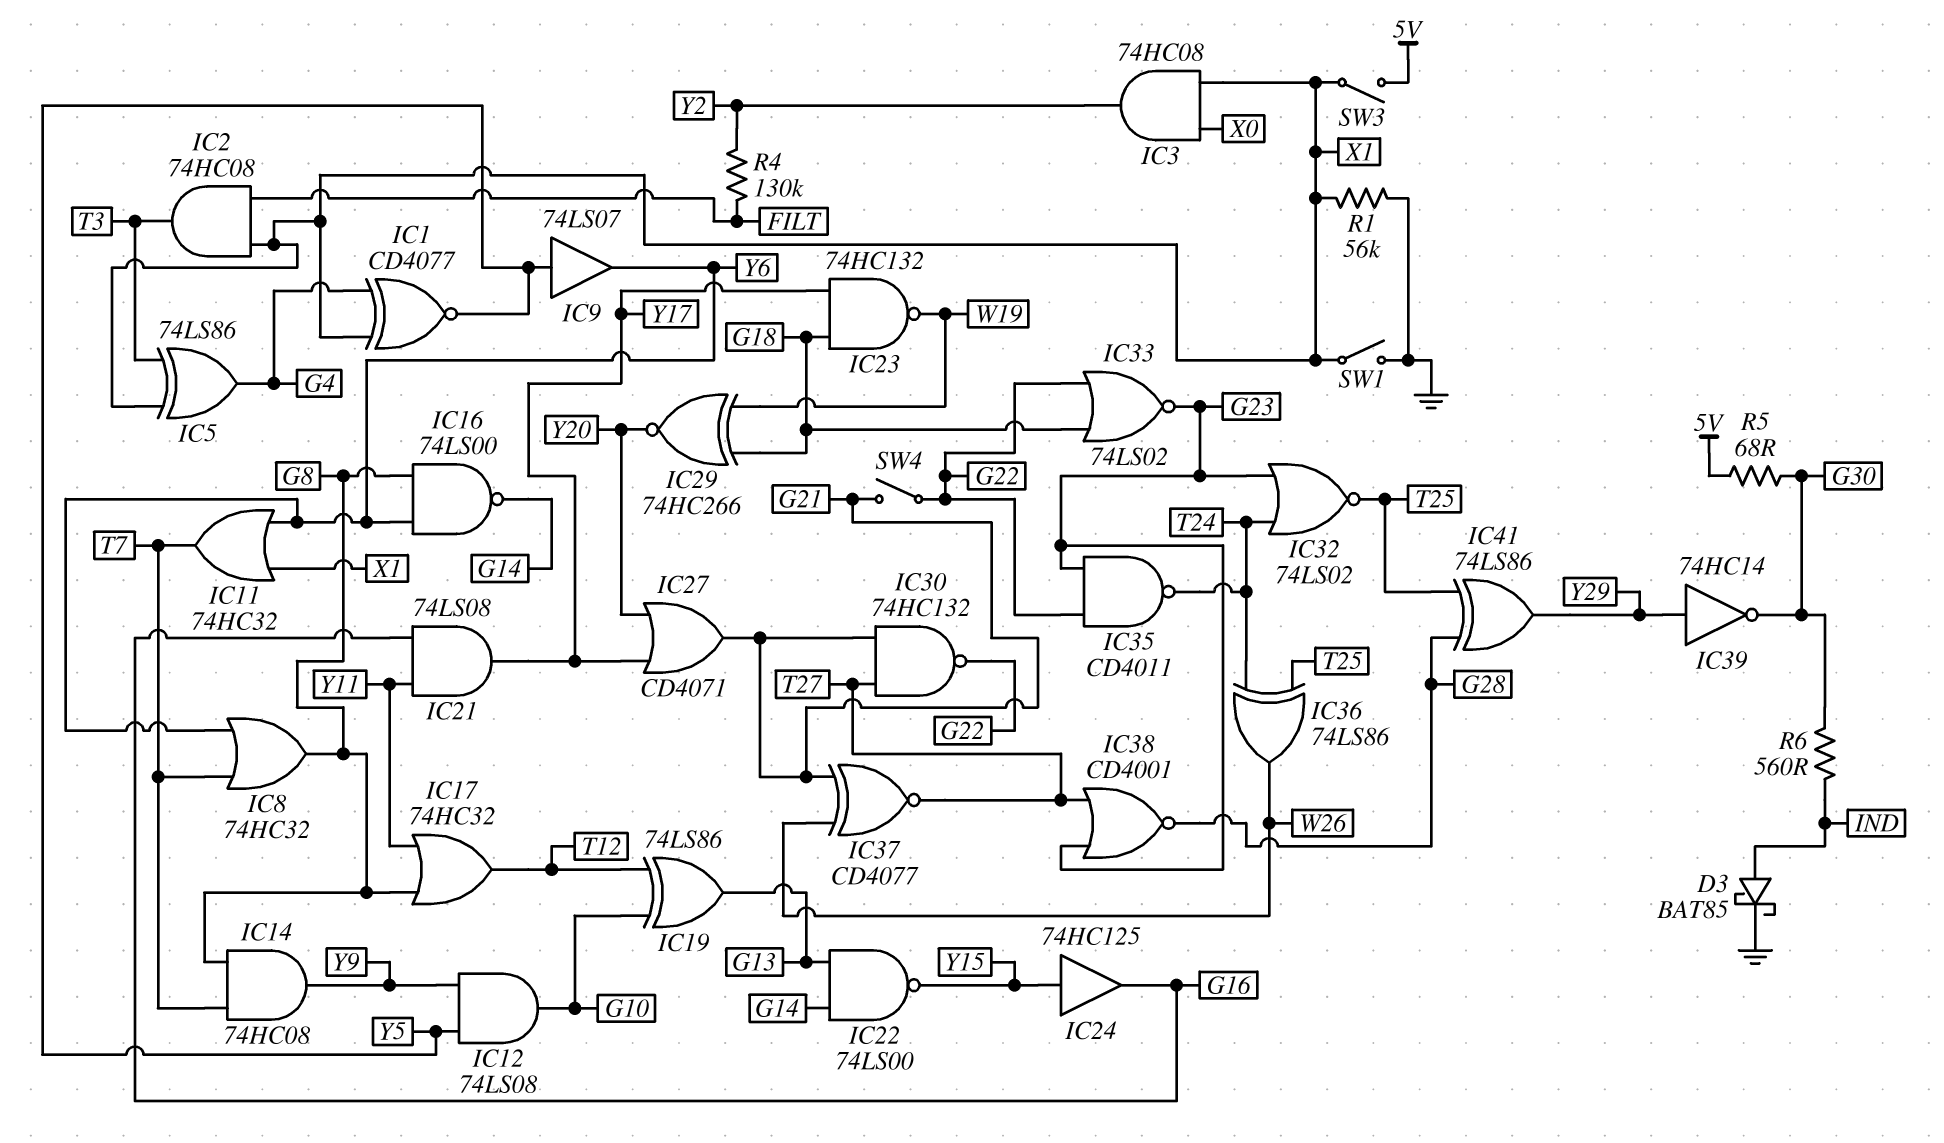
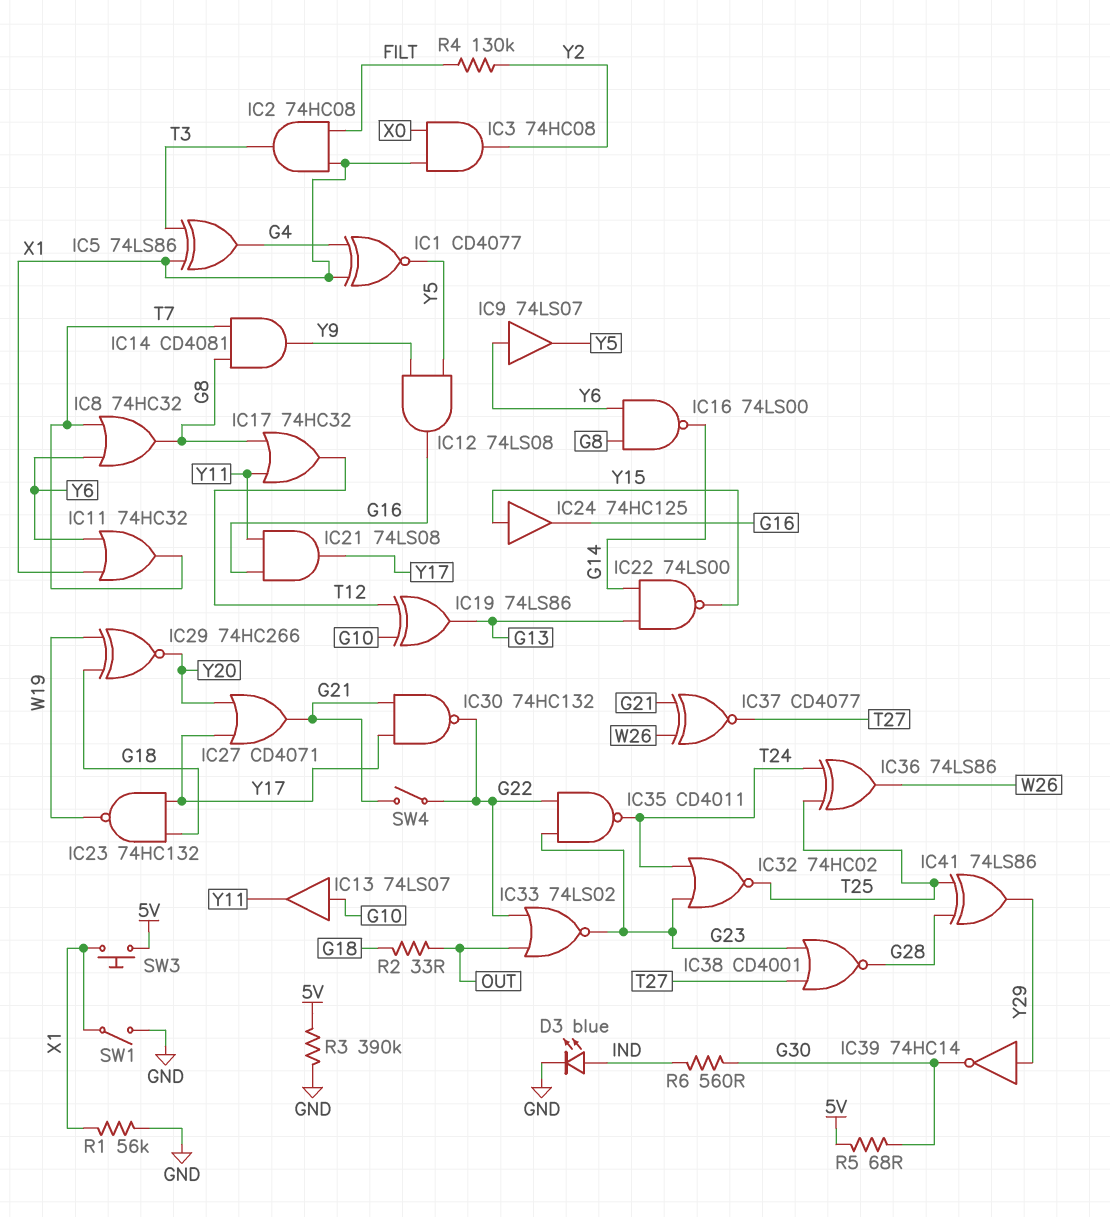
D3: schottky BAT85 (A IND, K GND) -> LED blue (A IND, K GND)
IC9: buffer 74LS07 (in Y5, out Y6) -> buffer 74LS07 (in Y6, out Y5)
IC12: AND 74LS08 (in Y5, in Y9, out G10) -> AND 74LS08 (in Y5, in Y9, out G16)
IC13: none -> buffer 74LS07 (in G10, out Y11)
IC14: AND 74HC08 (in G8, in T7, out Y9) -> AND CD4081 (in G8, in T7, out Y9)
IC30: NAND 74HC132 (in G21, in T27, out G22) -> NAND 74HC132 (in G21, in Y17, out G22)
IC32: NOR 74LS02 (in G23, in T24, out T25) -> NOR 74HC02 (in G23, in T24, out T25)
IC33: NOR 74LS02 (in G18, in G22, out G23) -> NOR 74LS02 (in G22, in OUT, out G23)
R2: none -> 33 (G18, OUT)
R3: none -> 390k (5V, GND)
SW3: switch (5V, X1) -> button (5V, X1)

